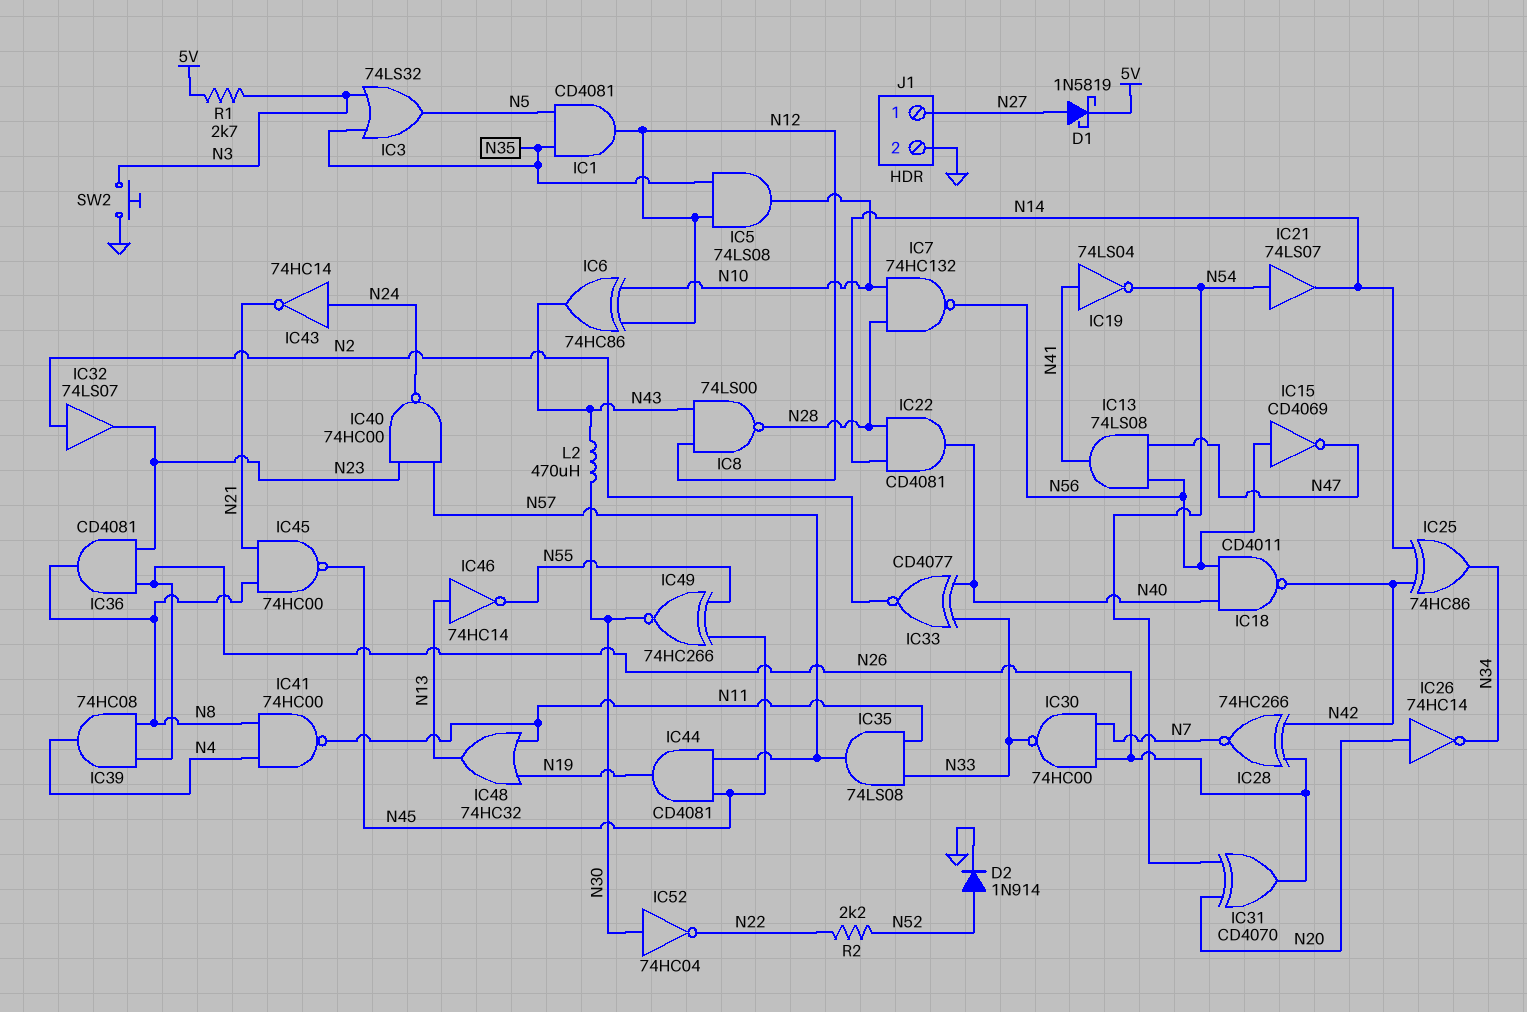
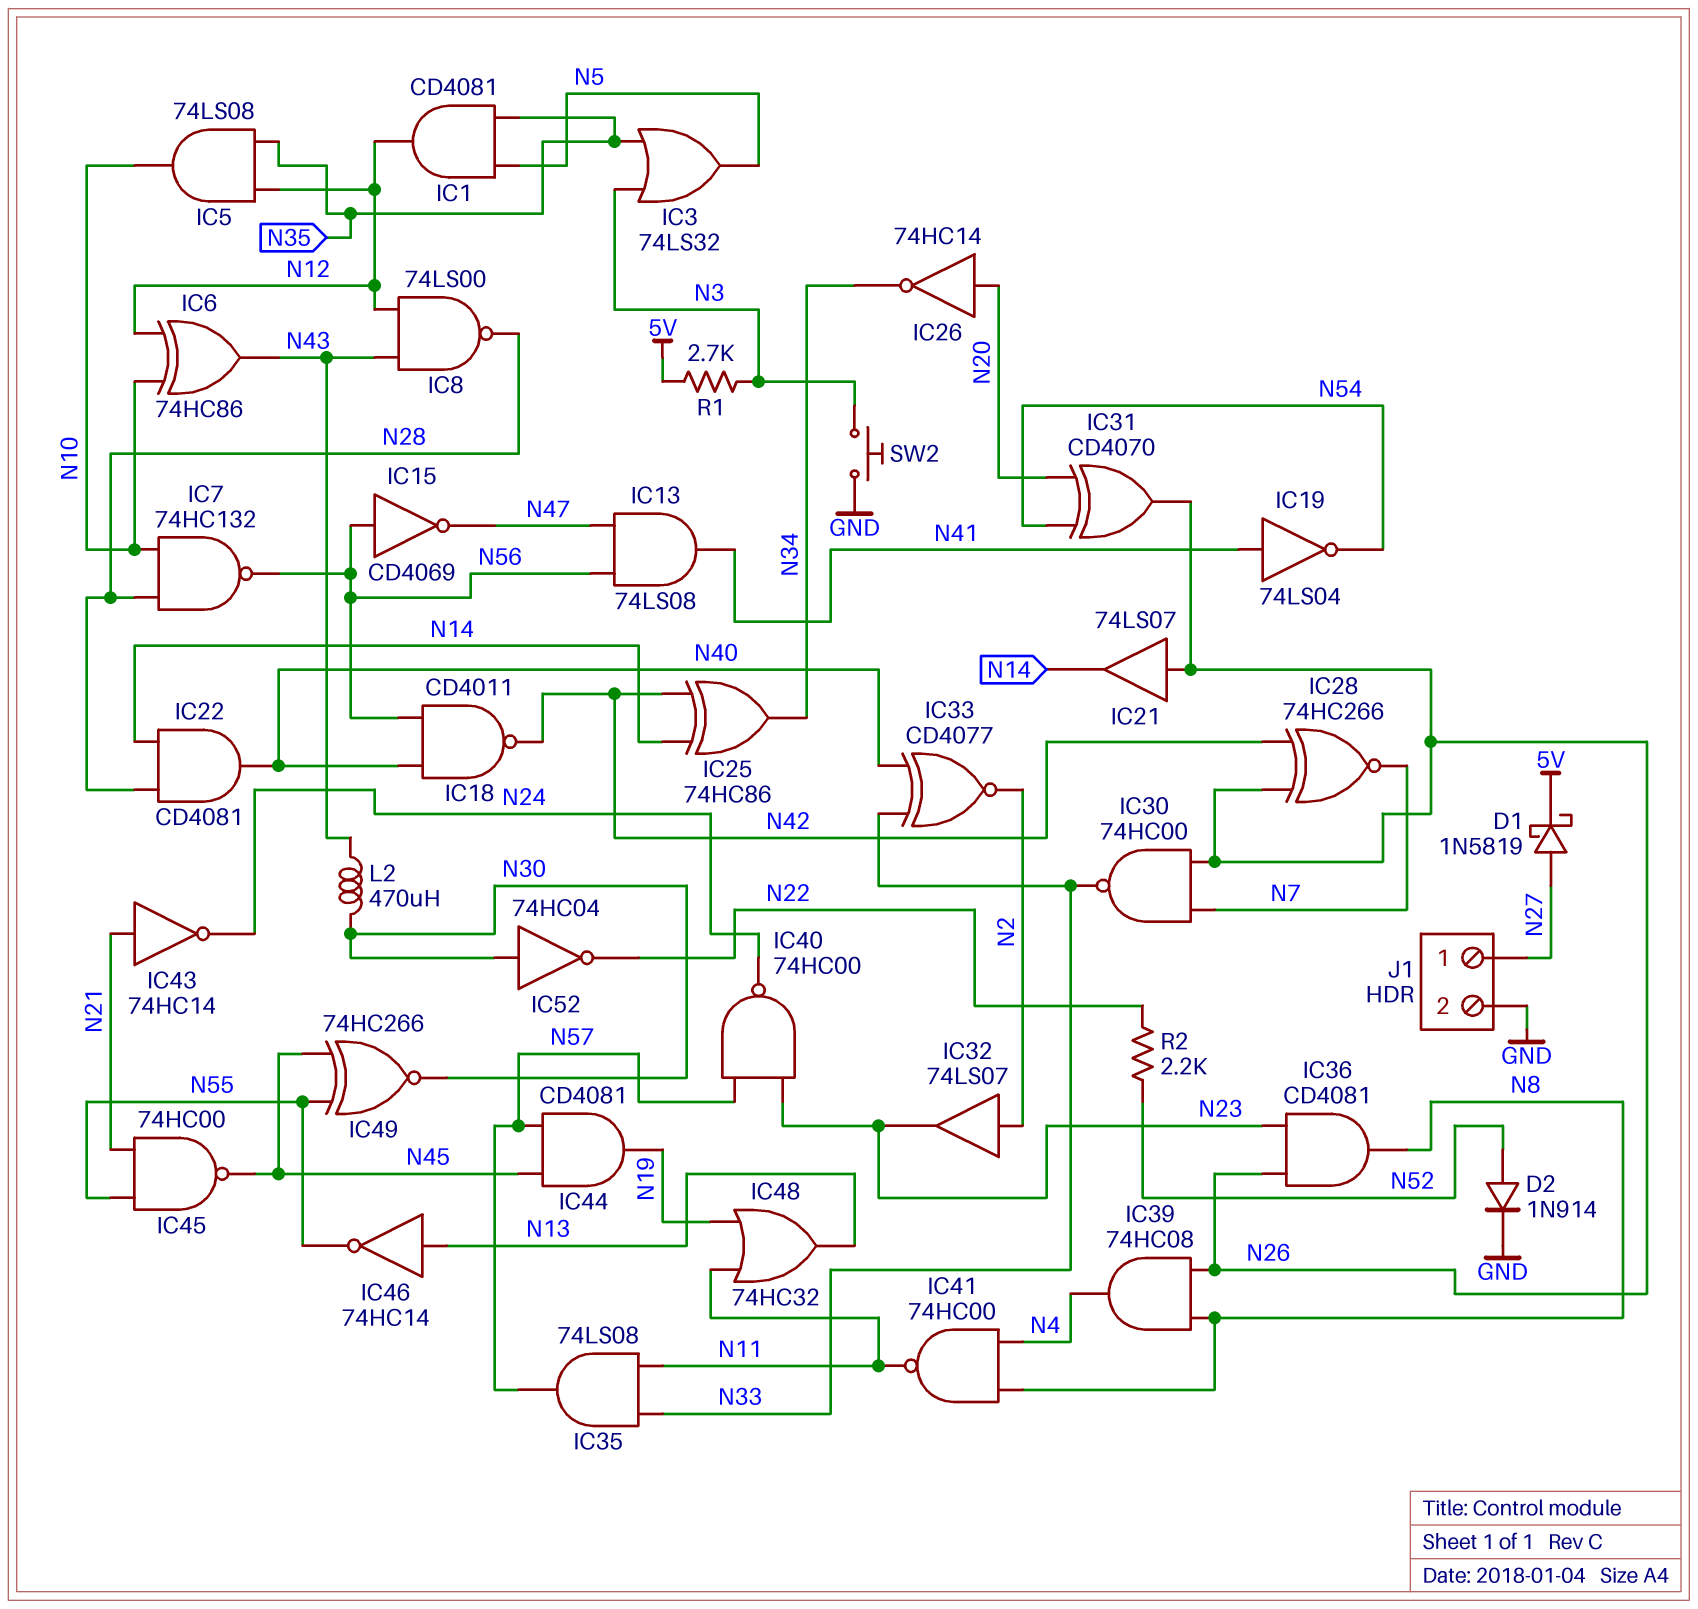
IC21: buffer 74LS07 (in N54, out N14) -> buffer 74LS07 (in N26, out N14)
IC43: NOT 74HC14 (in N24, out N21) -> NOT 74HC14 (in N21, out N24)
IC45: NAND 74HC00 (in N8, in N21, out N45) -> NAND 74HC00 (in N21, in N55, out N45)

